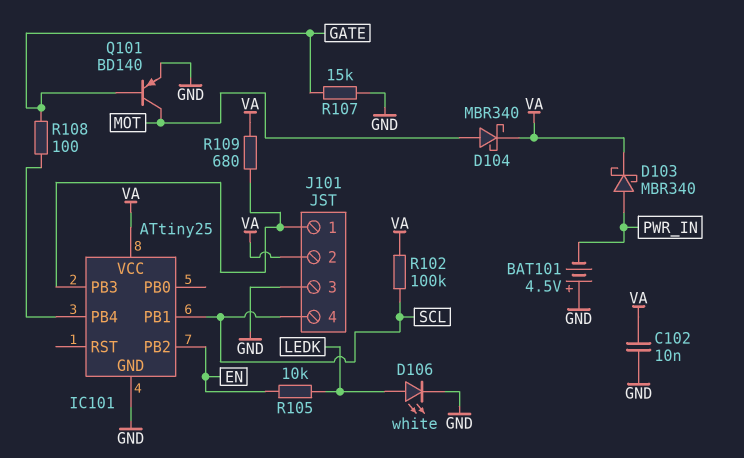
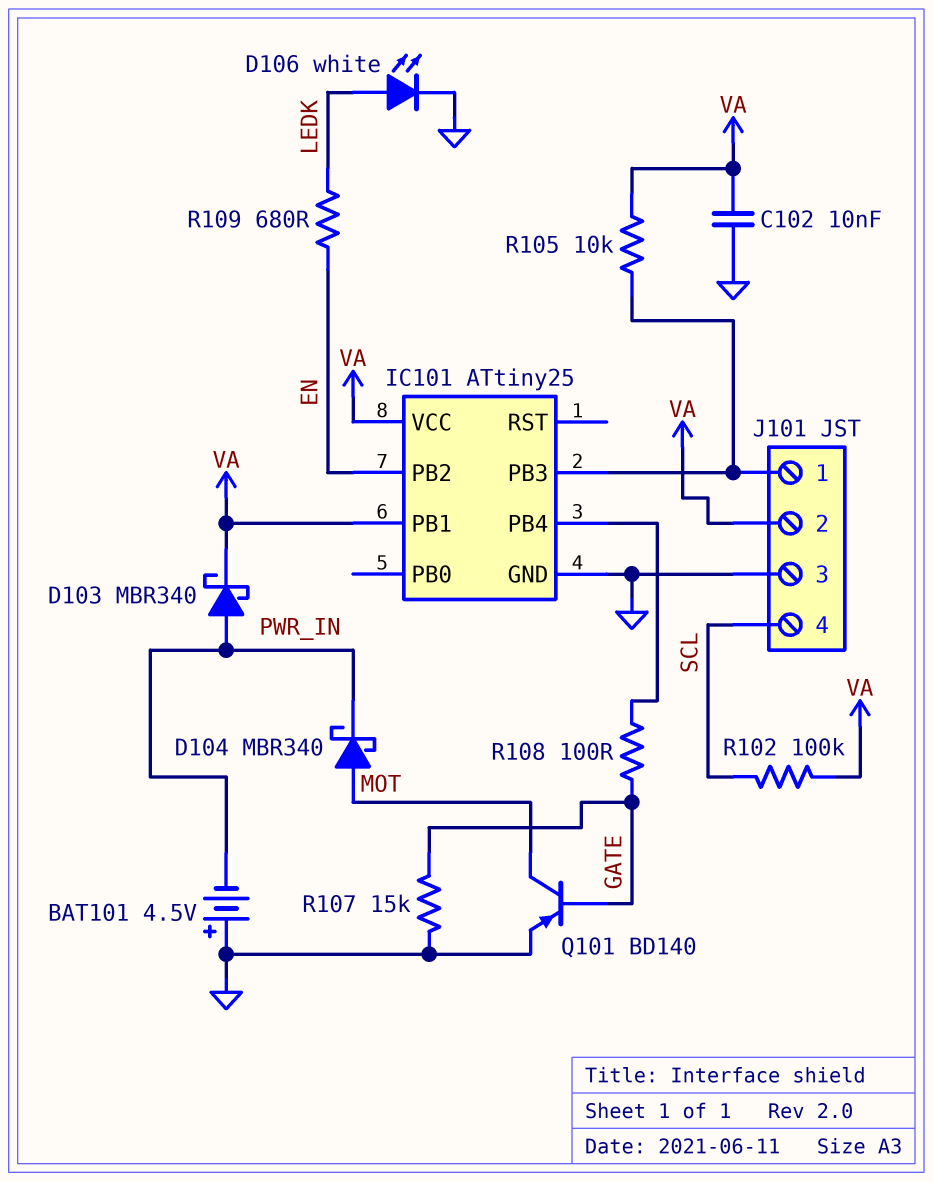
D104: schottky MBR340 (A MOT, K VA) -> schottky MBR340 (A MOT, K PWR_IN)
IC101 pin PB1: SCL -> VA
R105: 10k (EN, LEDK) -> 10k (IC101/PB3, VA)
R109: 680 (IC101/PB3, VA) -> 680 (EN, LEDK)

